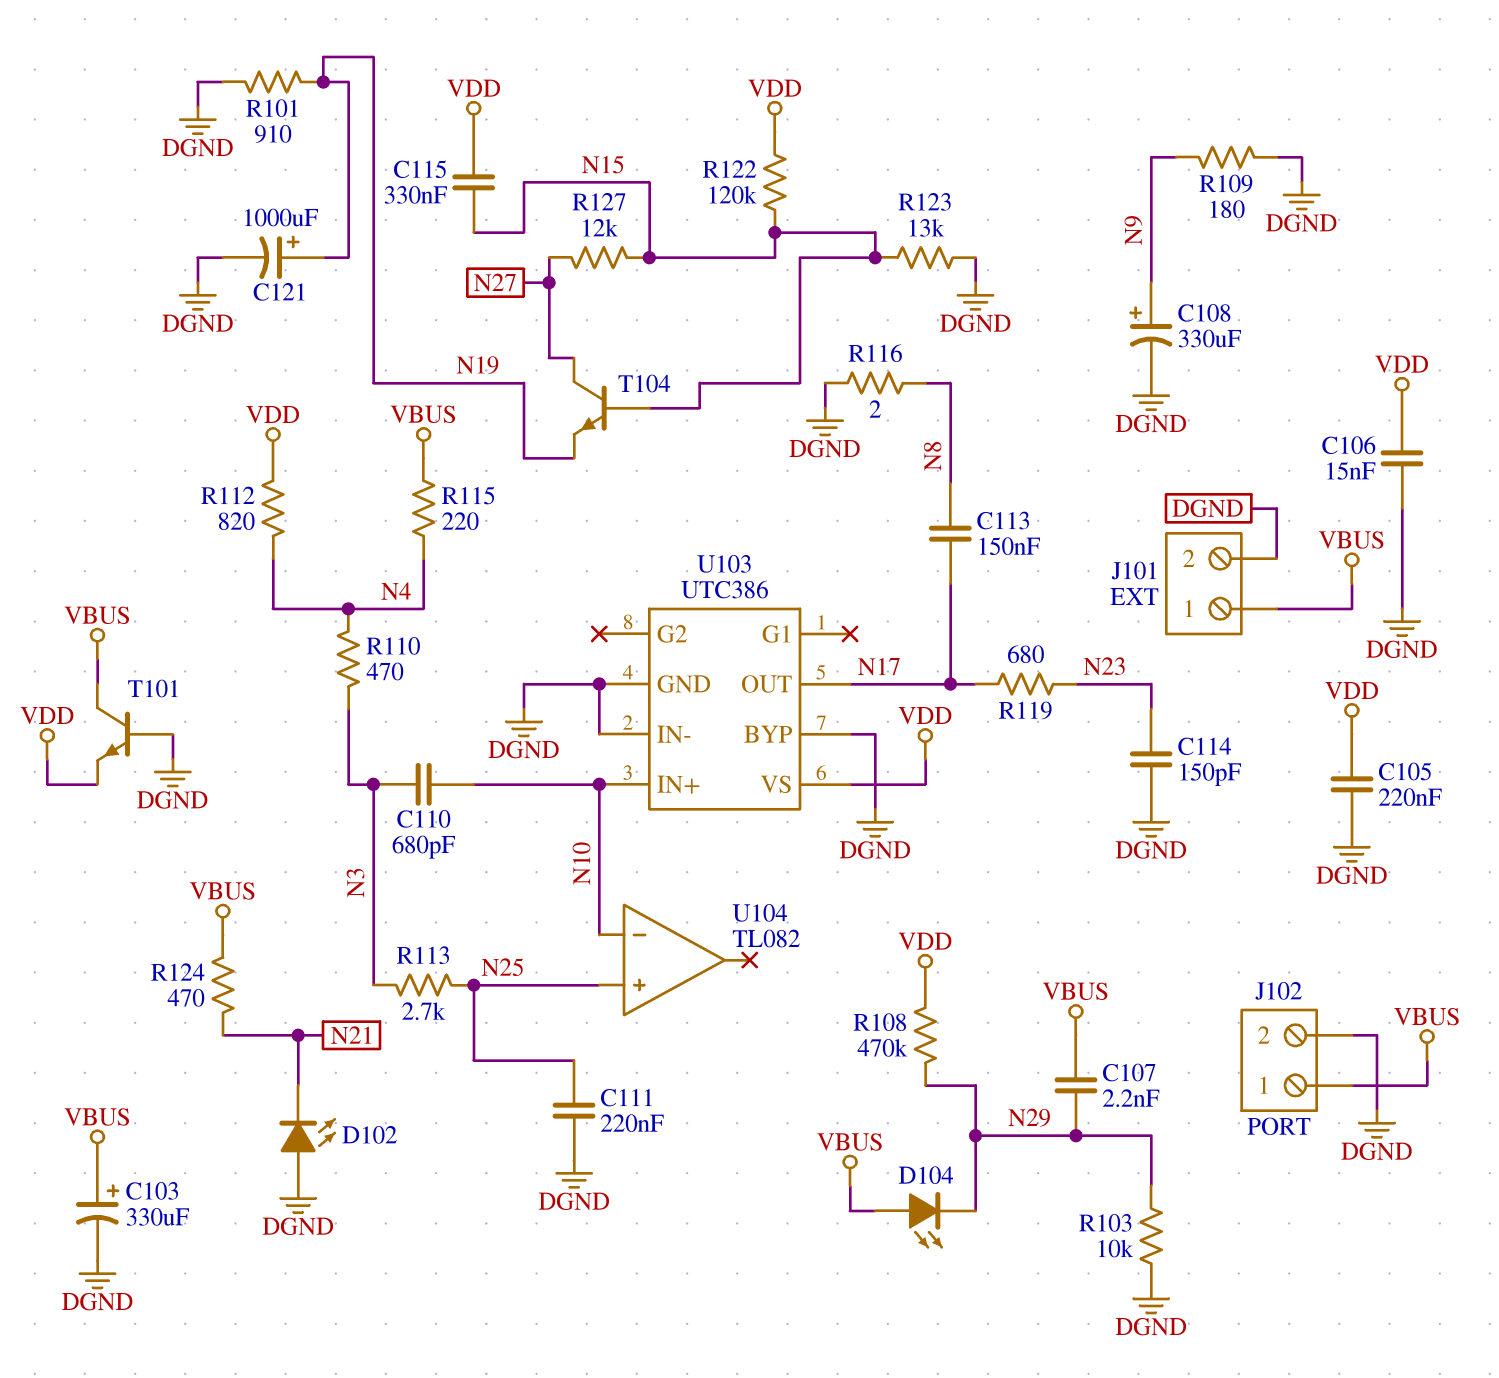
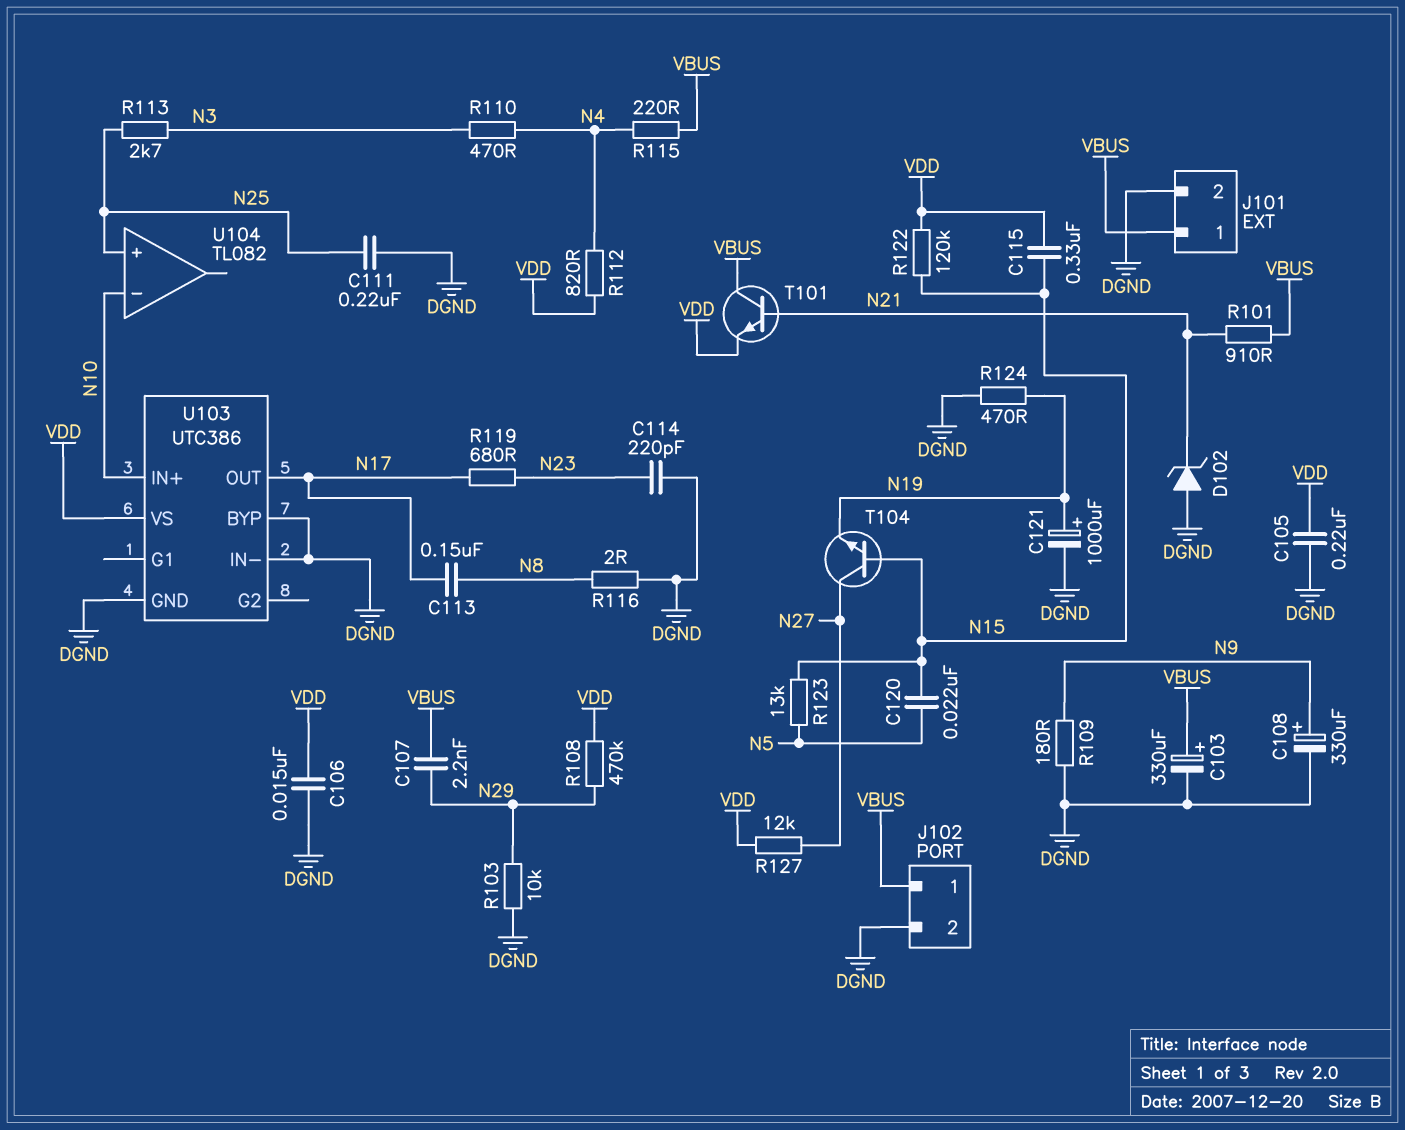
C110: 680pF (N3, N10) -> none
C114: 150pF (DGND, N23) -> 220pF (DGND, N23)
C120: none -> 22nF (N5, N15)
D102: LED (A DGND, K N21) -> zener (A DGND, K N21)
D104: LED (A VBUS, K N29) -> none
R101: 910 (DGND, N19) -> 910 (N21, VBUS)
R123: 13k (DGND, N15) -> 13k (N5, N15)
R124: 470 (N21, VBUS) -> 470 (DGND, N19)
R127: 12k (N15, N27) -> 12k (N27, VDD)
T101: NPN (B DGND, C VBUS, E VDD) -> NPN (B N21, C VBUS, E VDD)

